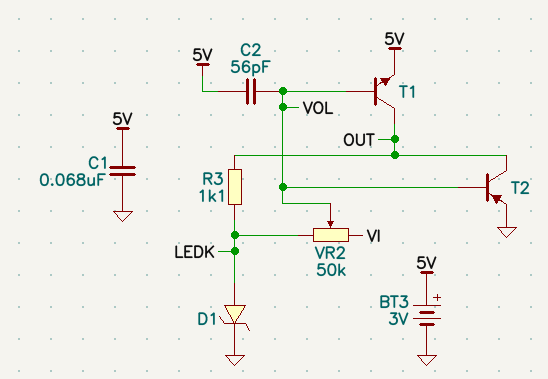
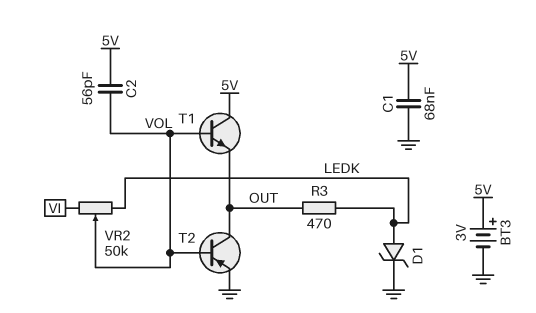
R3: 1.1k (LEDK, OUT) -> 470 (LEDK, OUT)
T1: NPN (B VOL, C OUT, E 5V) -> NPN (B VOL, C 5V, E OUT)

